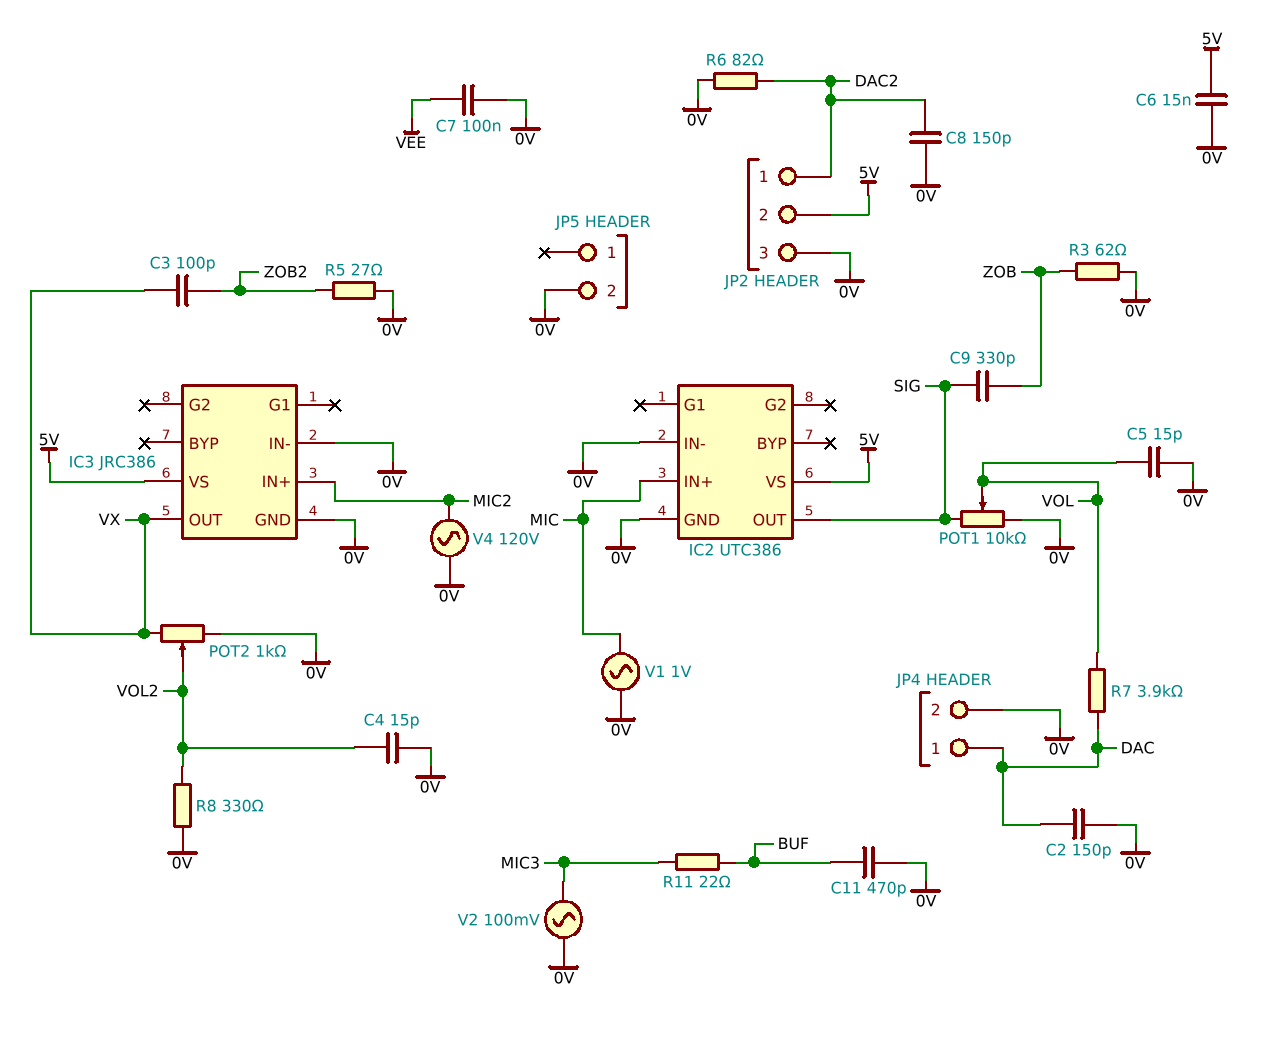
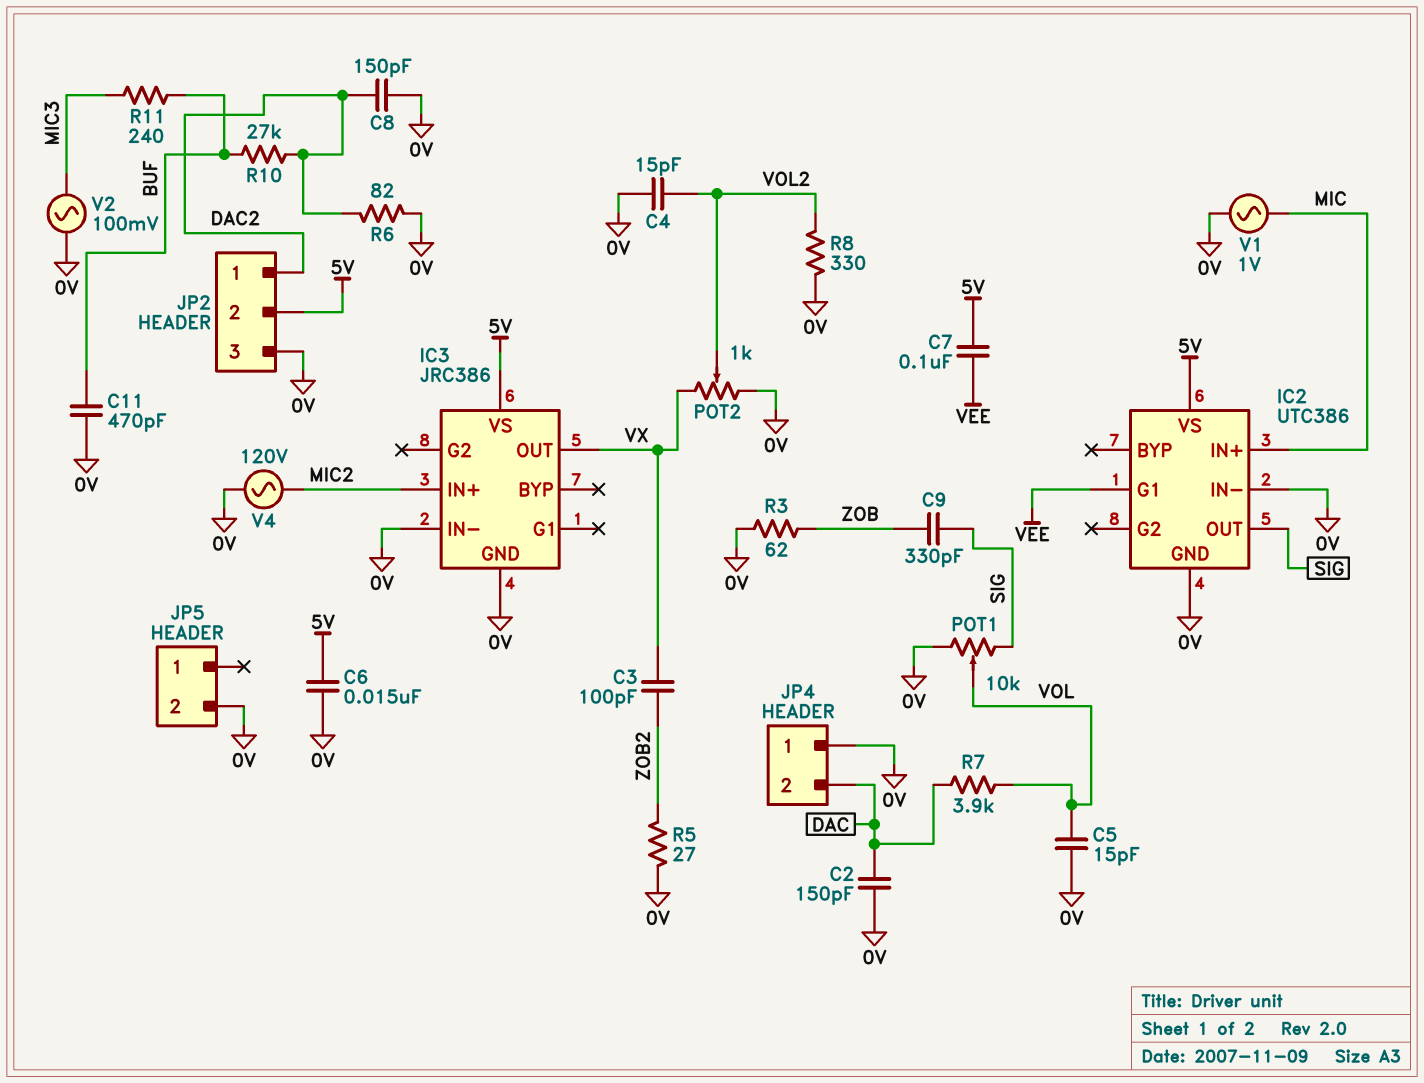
C7: 100nF (0V, VEE) -> 100nF (5V, VEE)
IC2 pin G1: none -> VEE
JP4 pin 1: DAC -> 0V
JP4 pin 2: 0V -> DAC
R10: none -> 27k (BUF, DAC2)
R11: 22 (BUF, MIC3) -> 240 (BUF, MIC3)

